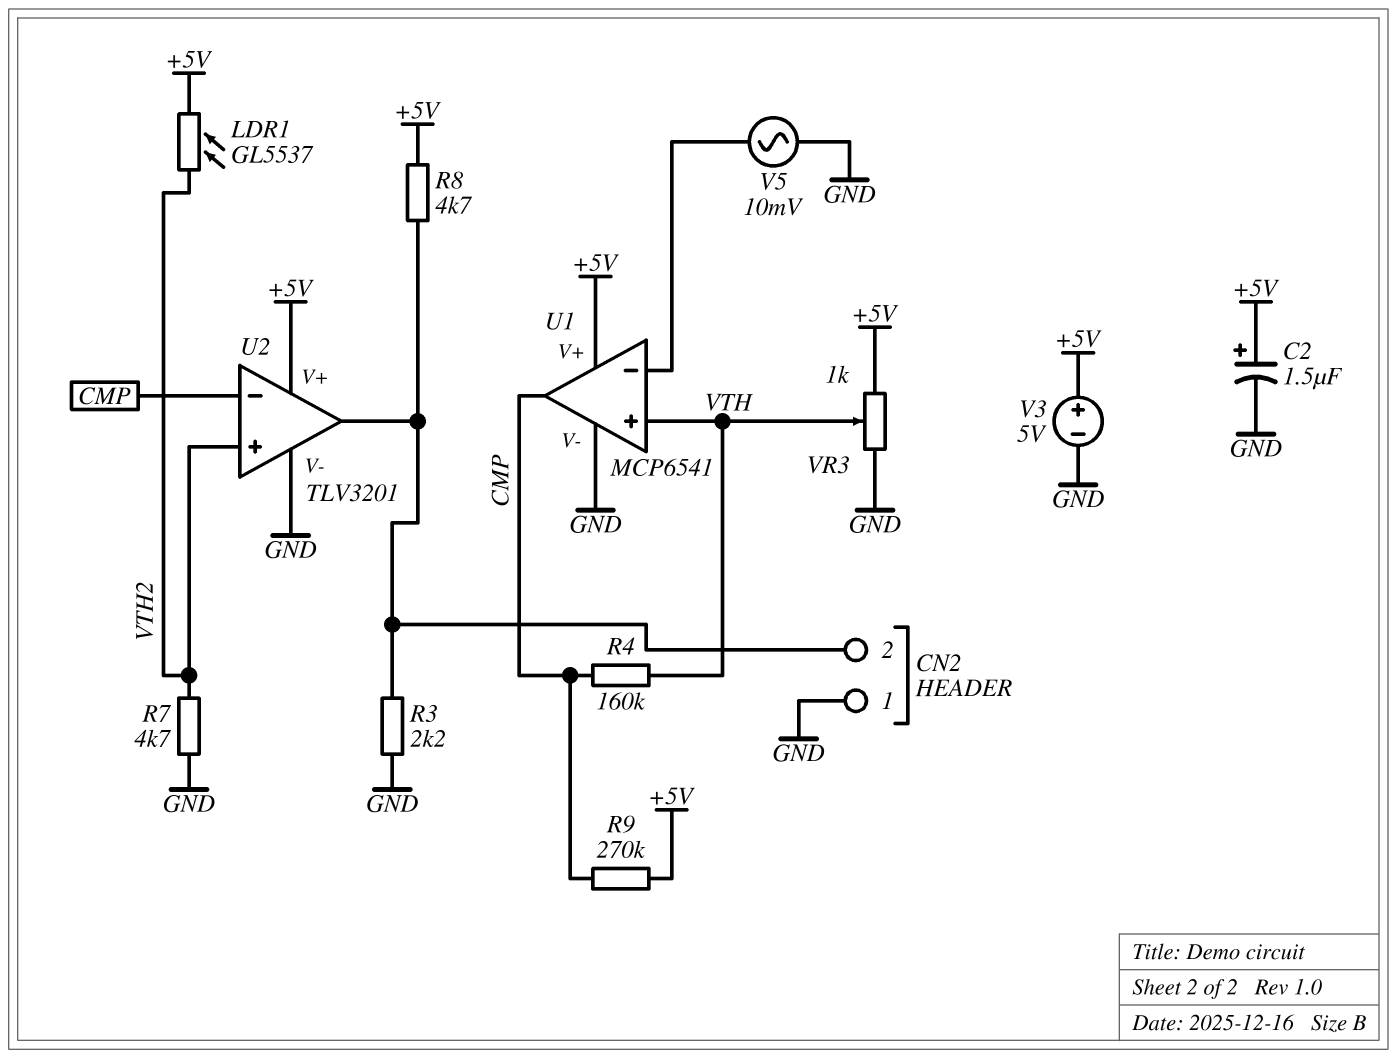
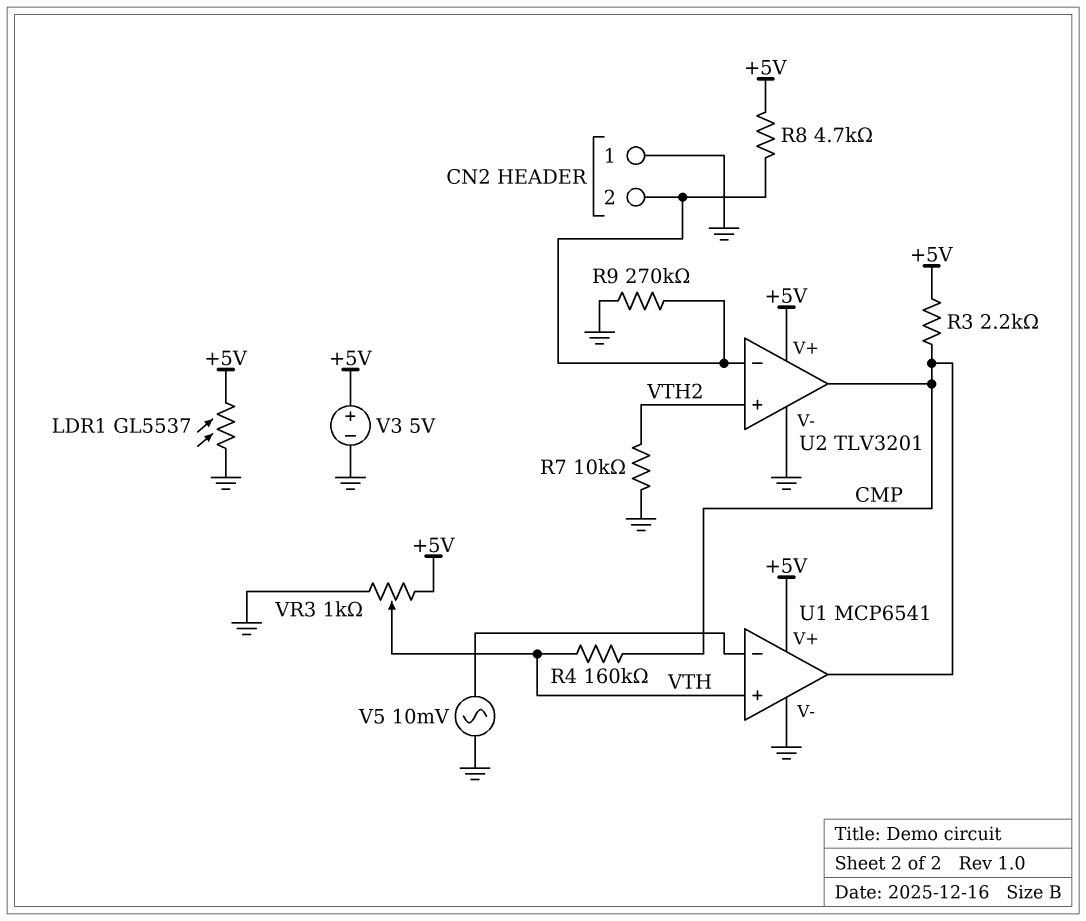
C2: 1.5uF (plus +5V, minus GND) -> none
LDR1: GL5537 (+5V, VTH2) -> GL5537 (+5V, GND)
R3: 2.2k (CN2/2, GND) -> 2.2k (+5V, CMP)
R7: 4.7k (GND, VTH2) -> 10k (GND, VTH2)
R9: 270k (+5V, CMP) -> 270k (CN2/2, GND)
U2 pin in-: CMP -> CN2/2
U2 pin out: CN2/2 -> CMP

